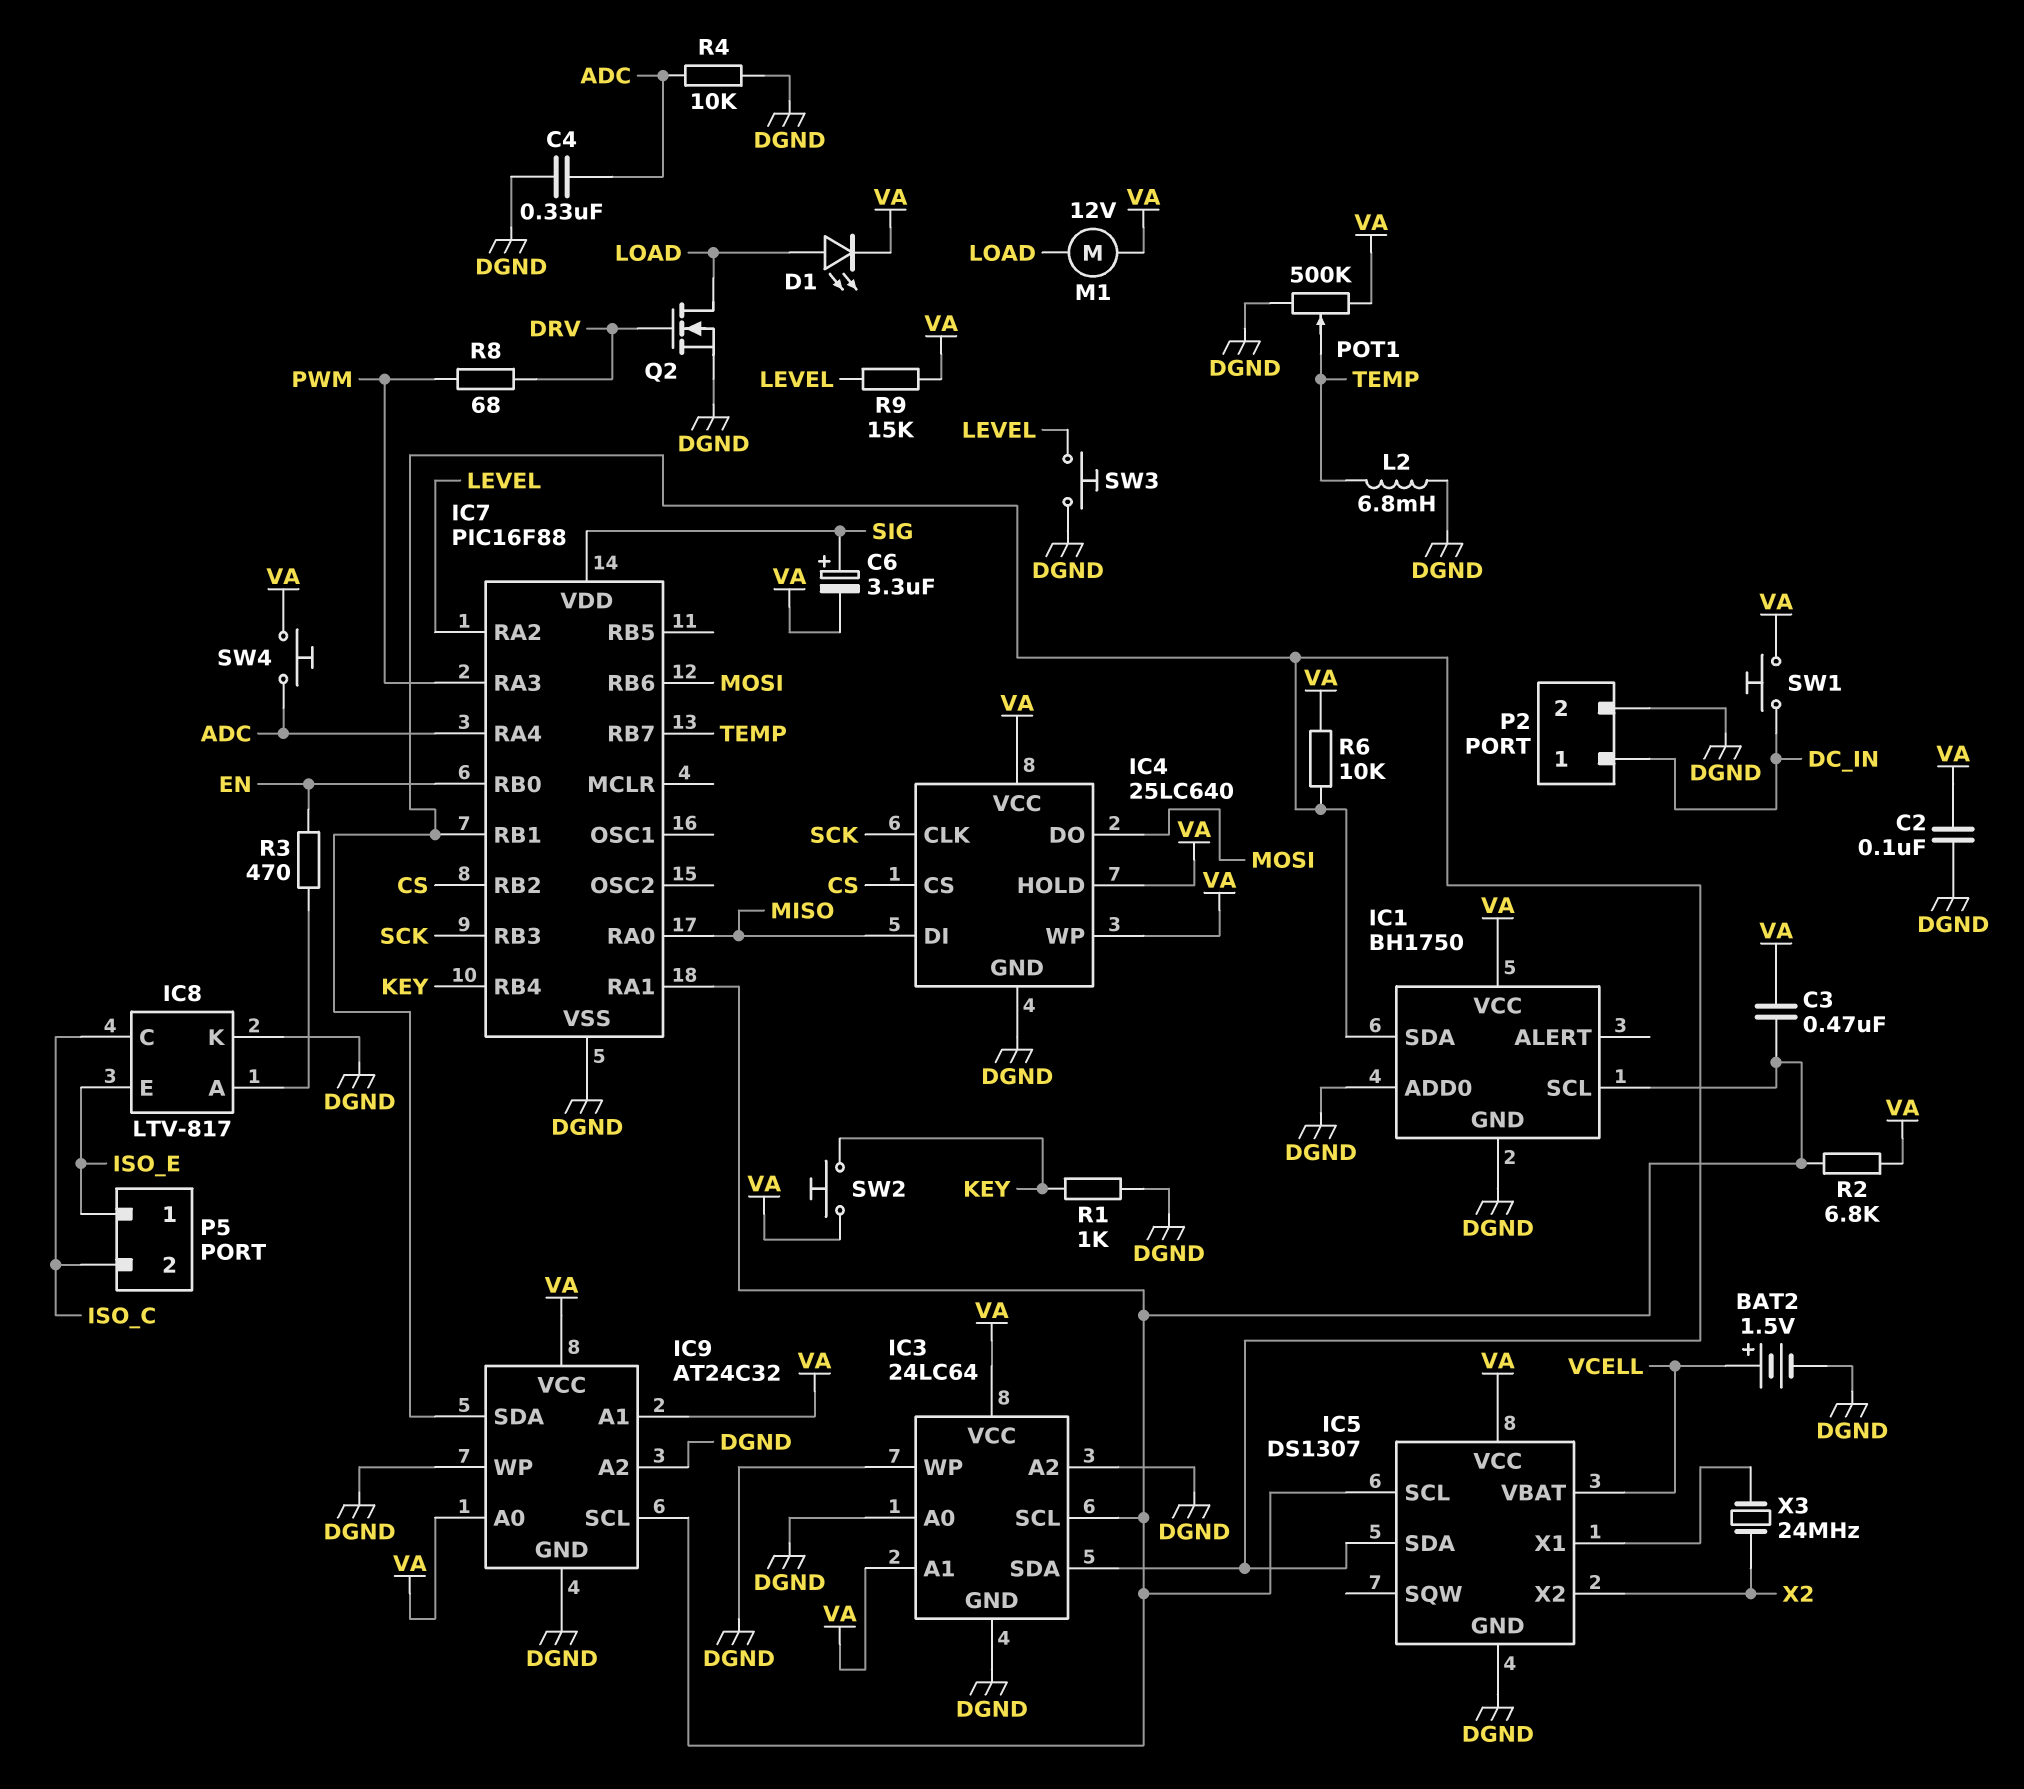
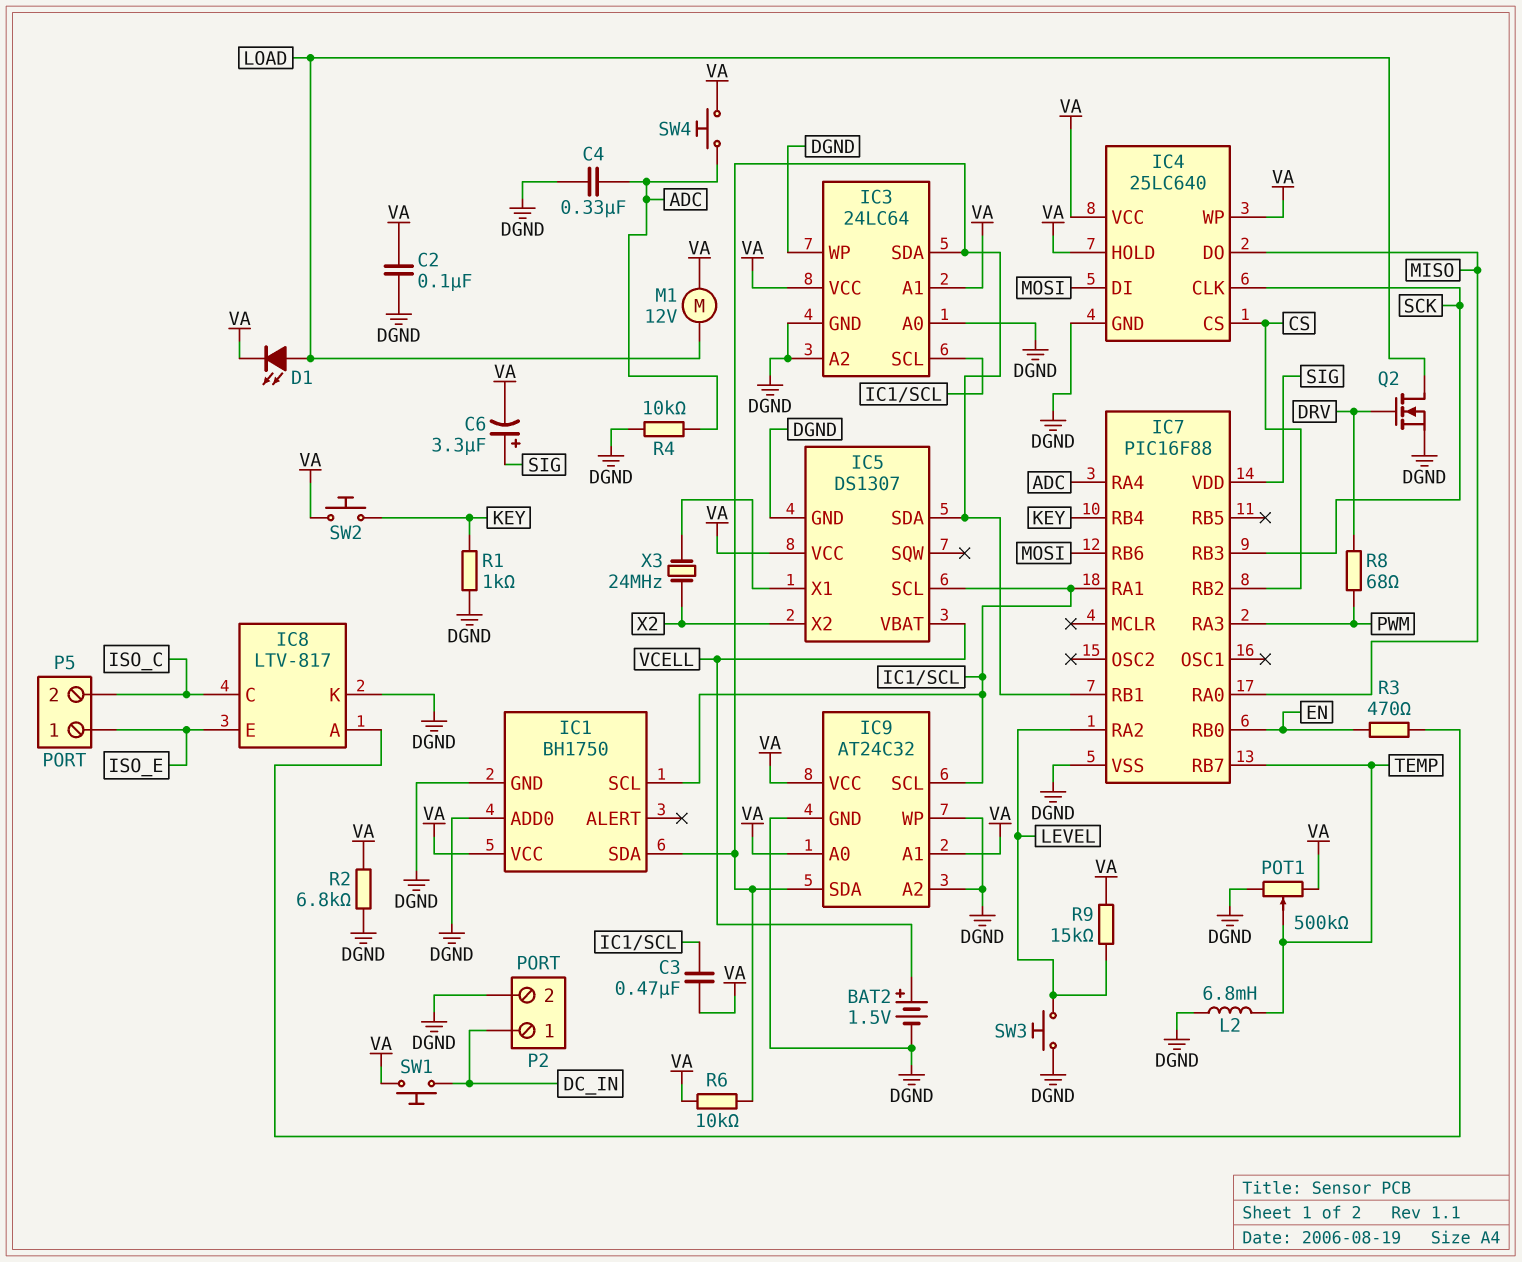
IC4 pin DI: MISO -> MOSI
IC4 pin DO: MOSI -> MISO
R2: 6.8k (IC1/SCL, VA) -> 6.8k (DGND, VA)

